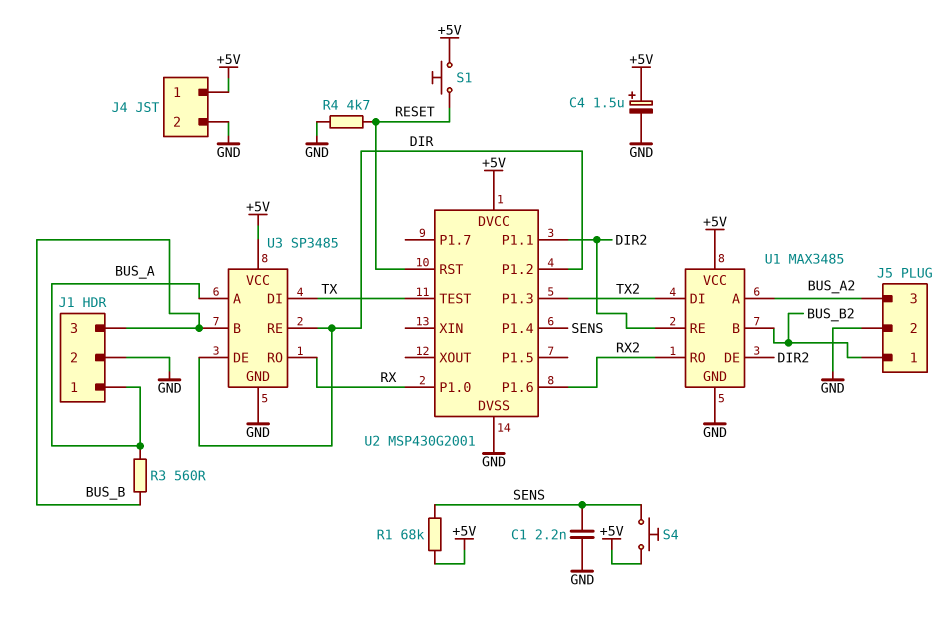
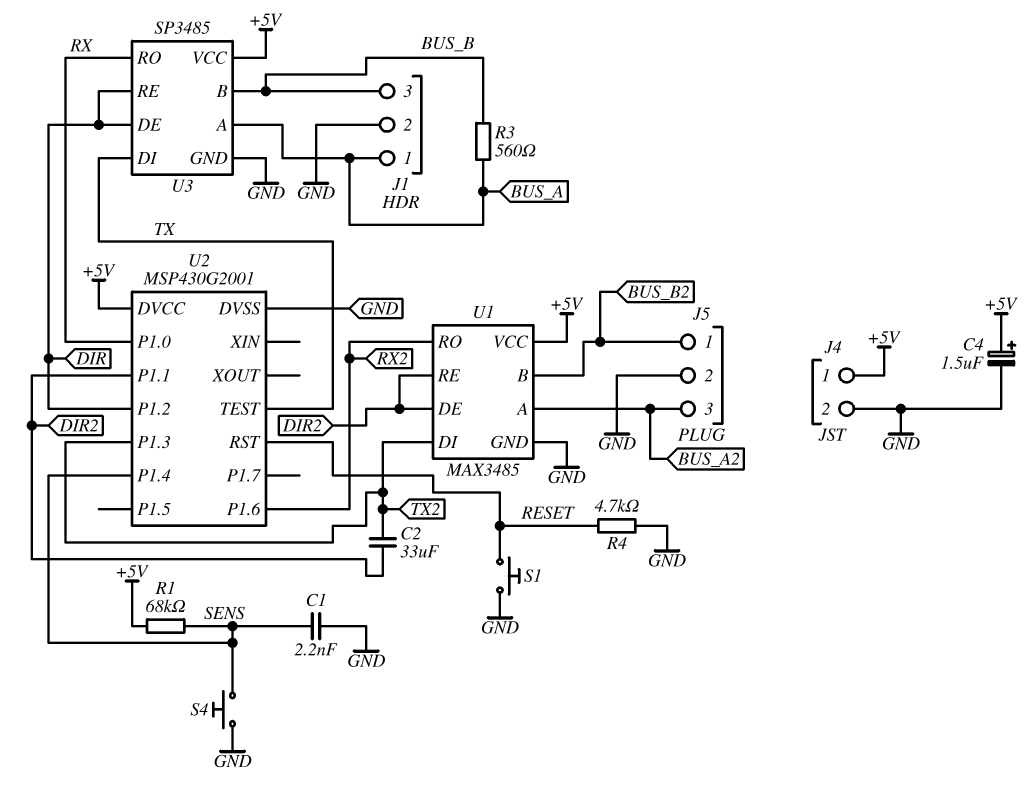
C2: none -> 33uF (DIR2, TX2)
S1: button (+5V, RESET) -> button (GND, RESET)
S4: button (+5V, SENS) -> button (GND, SENS)

